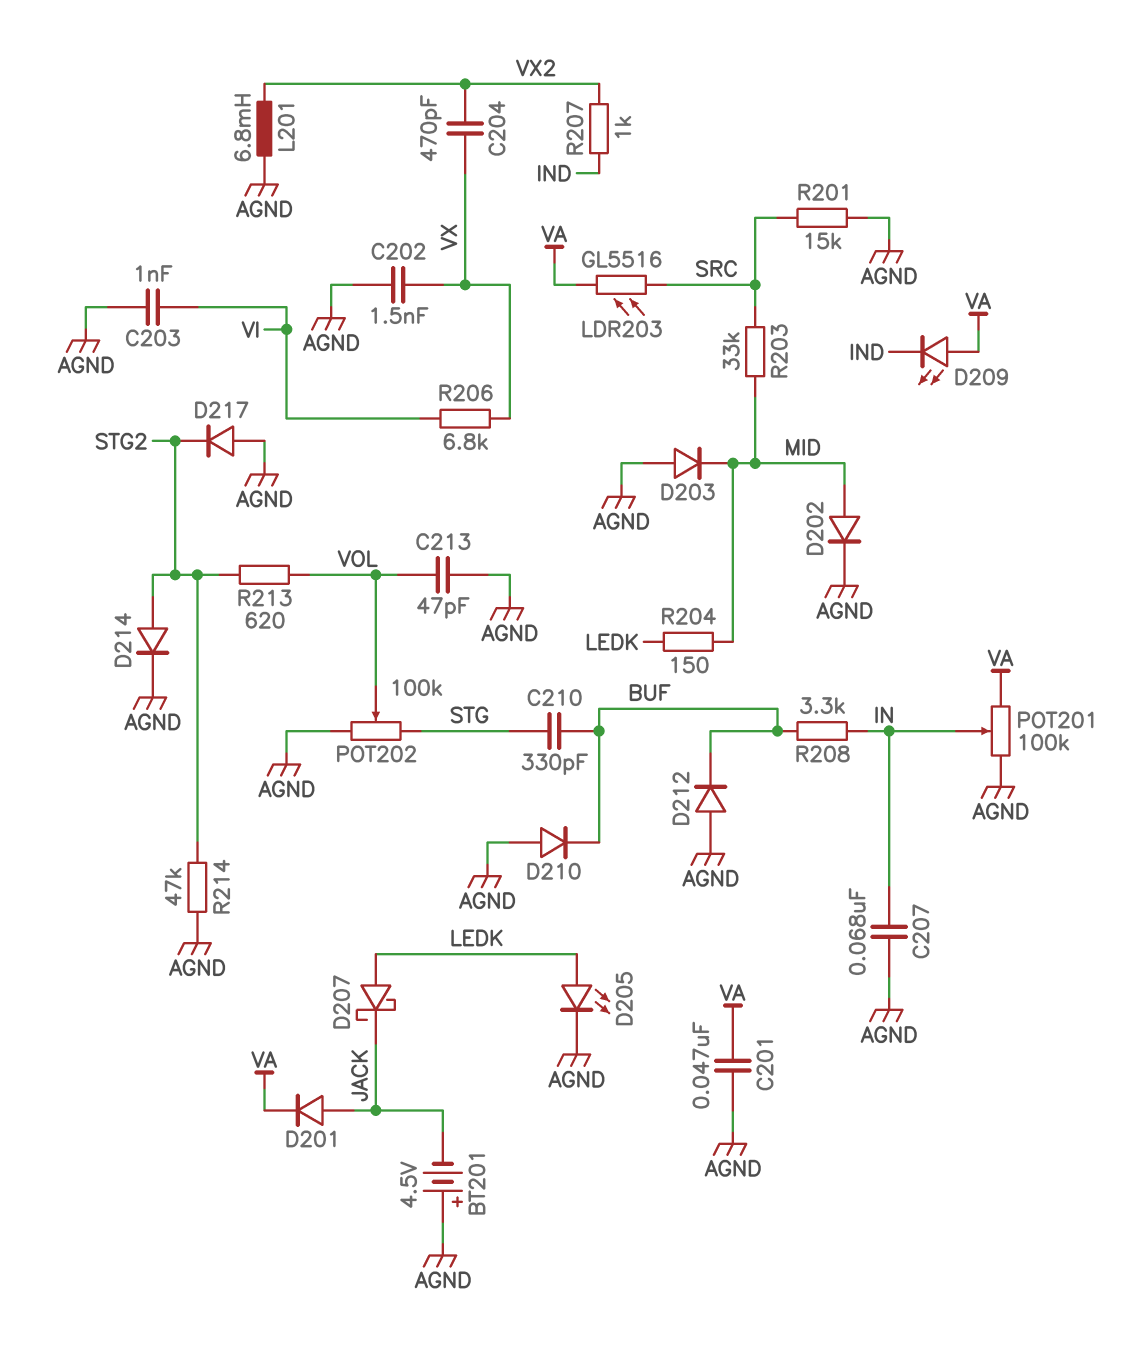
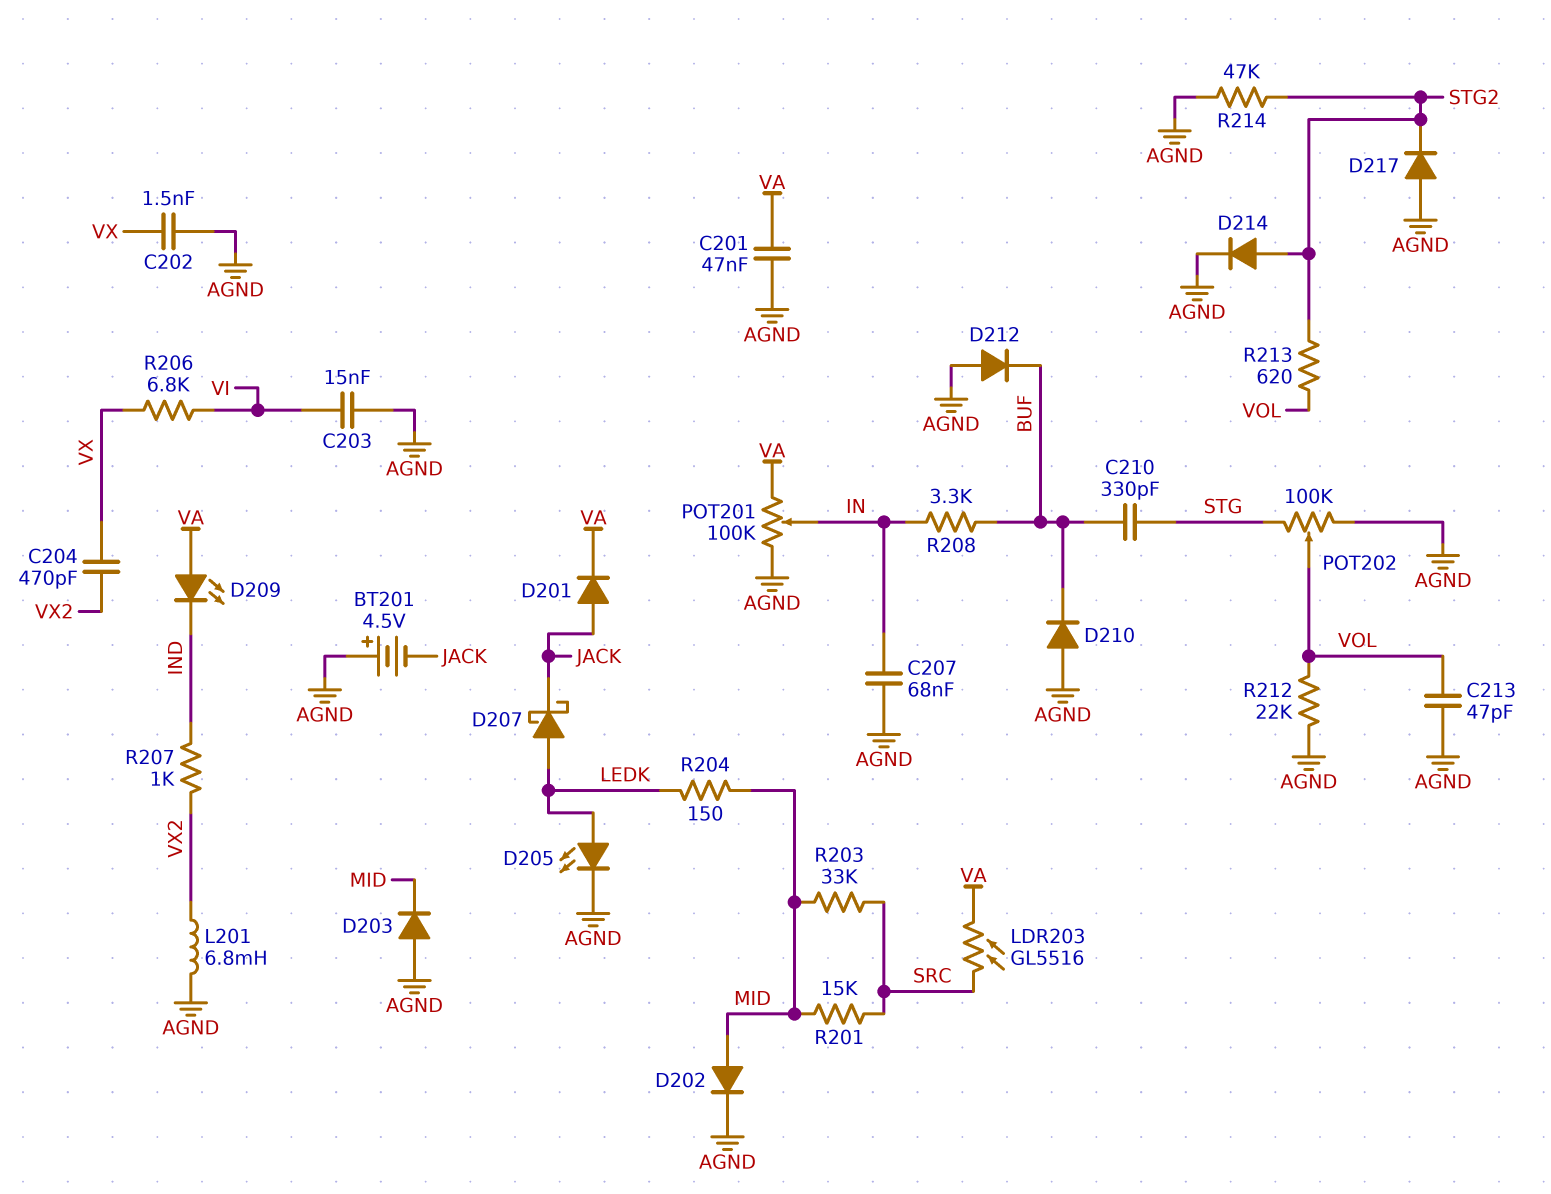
C203: 1nF (AGND, VI) -> 15nF (AGND, VI)
R201: 15k (AGND, SRC) -> 15k (MID, SRC)
R212: none -> 22k (AGND, VOL)

